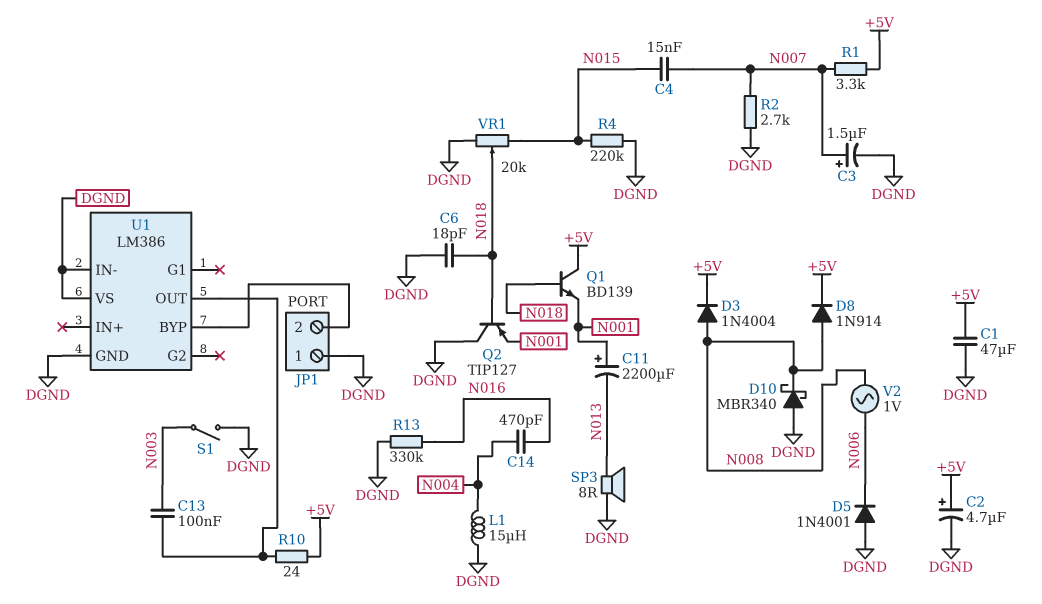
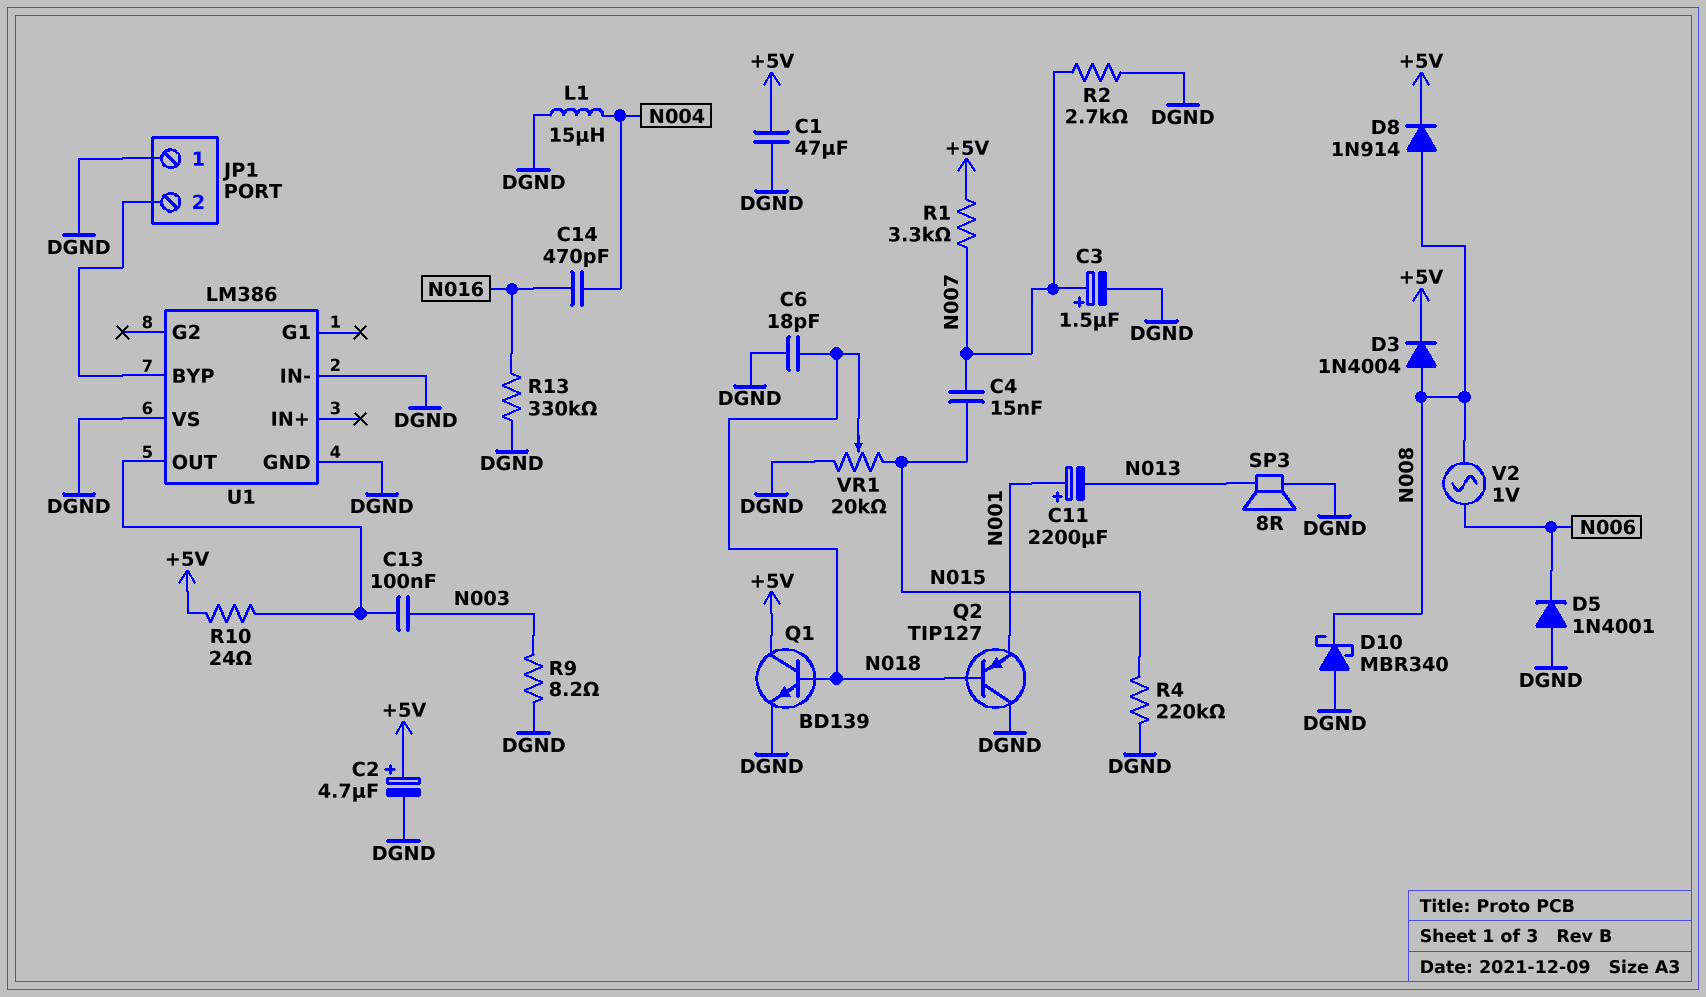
Q1: NPN BD139 (B N018, C +5V, E N001) -> NPN BD139 (B N018, C +5V, E DGND)
R9: none -> 8.2 (DGND, N003)
S1: switch (DGND, N003) -> none

